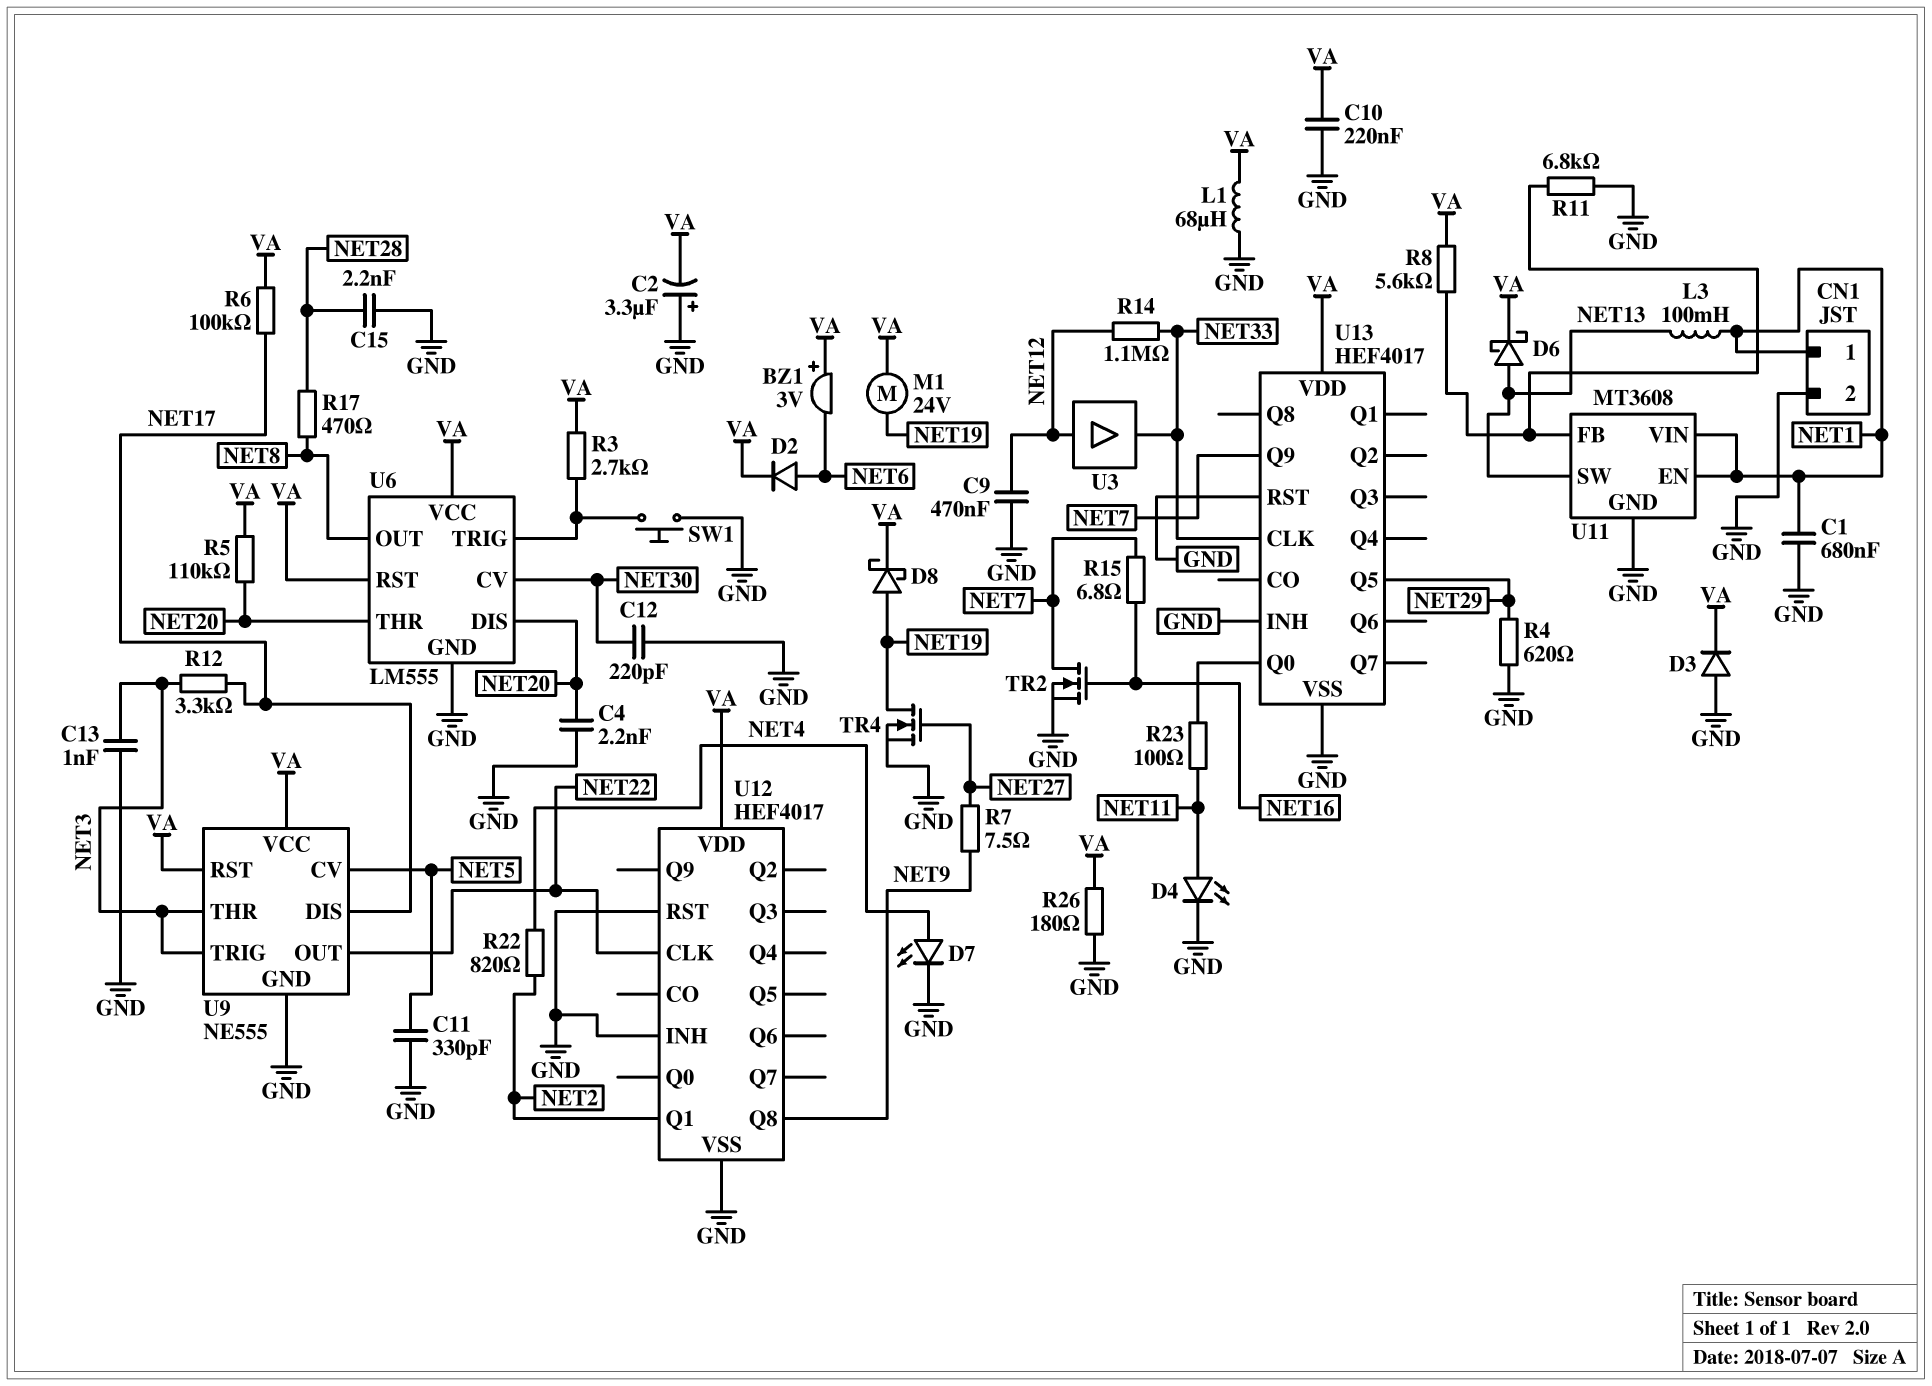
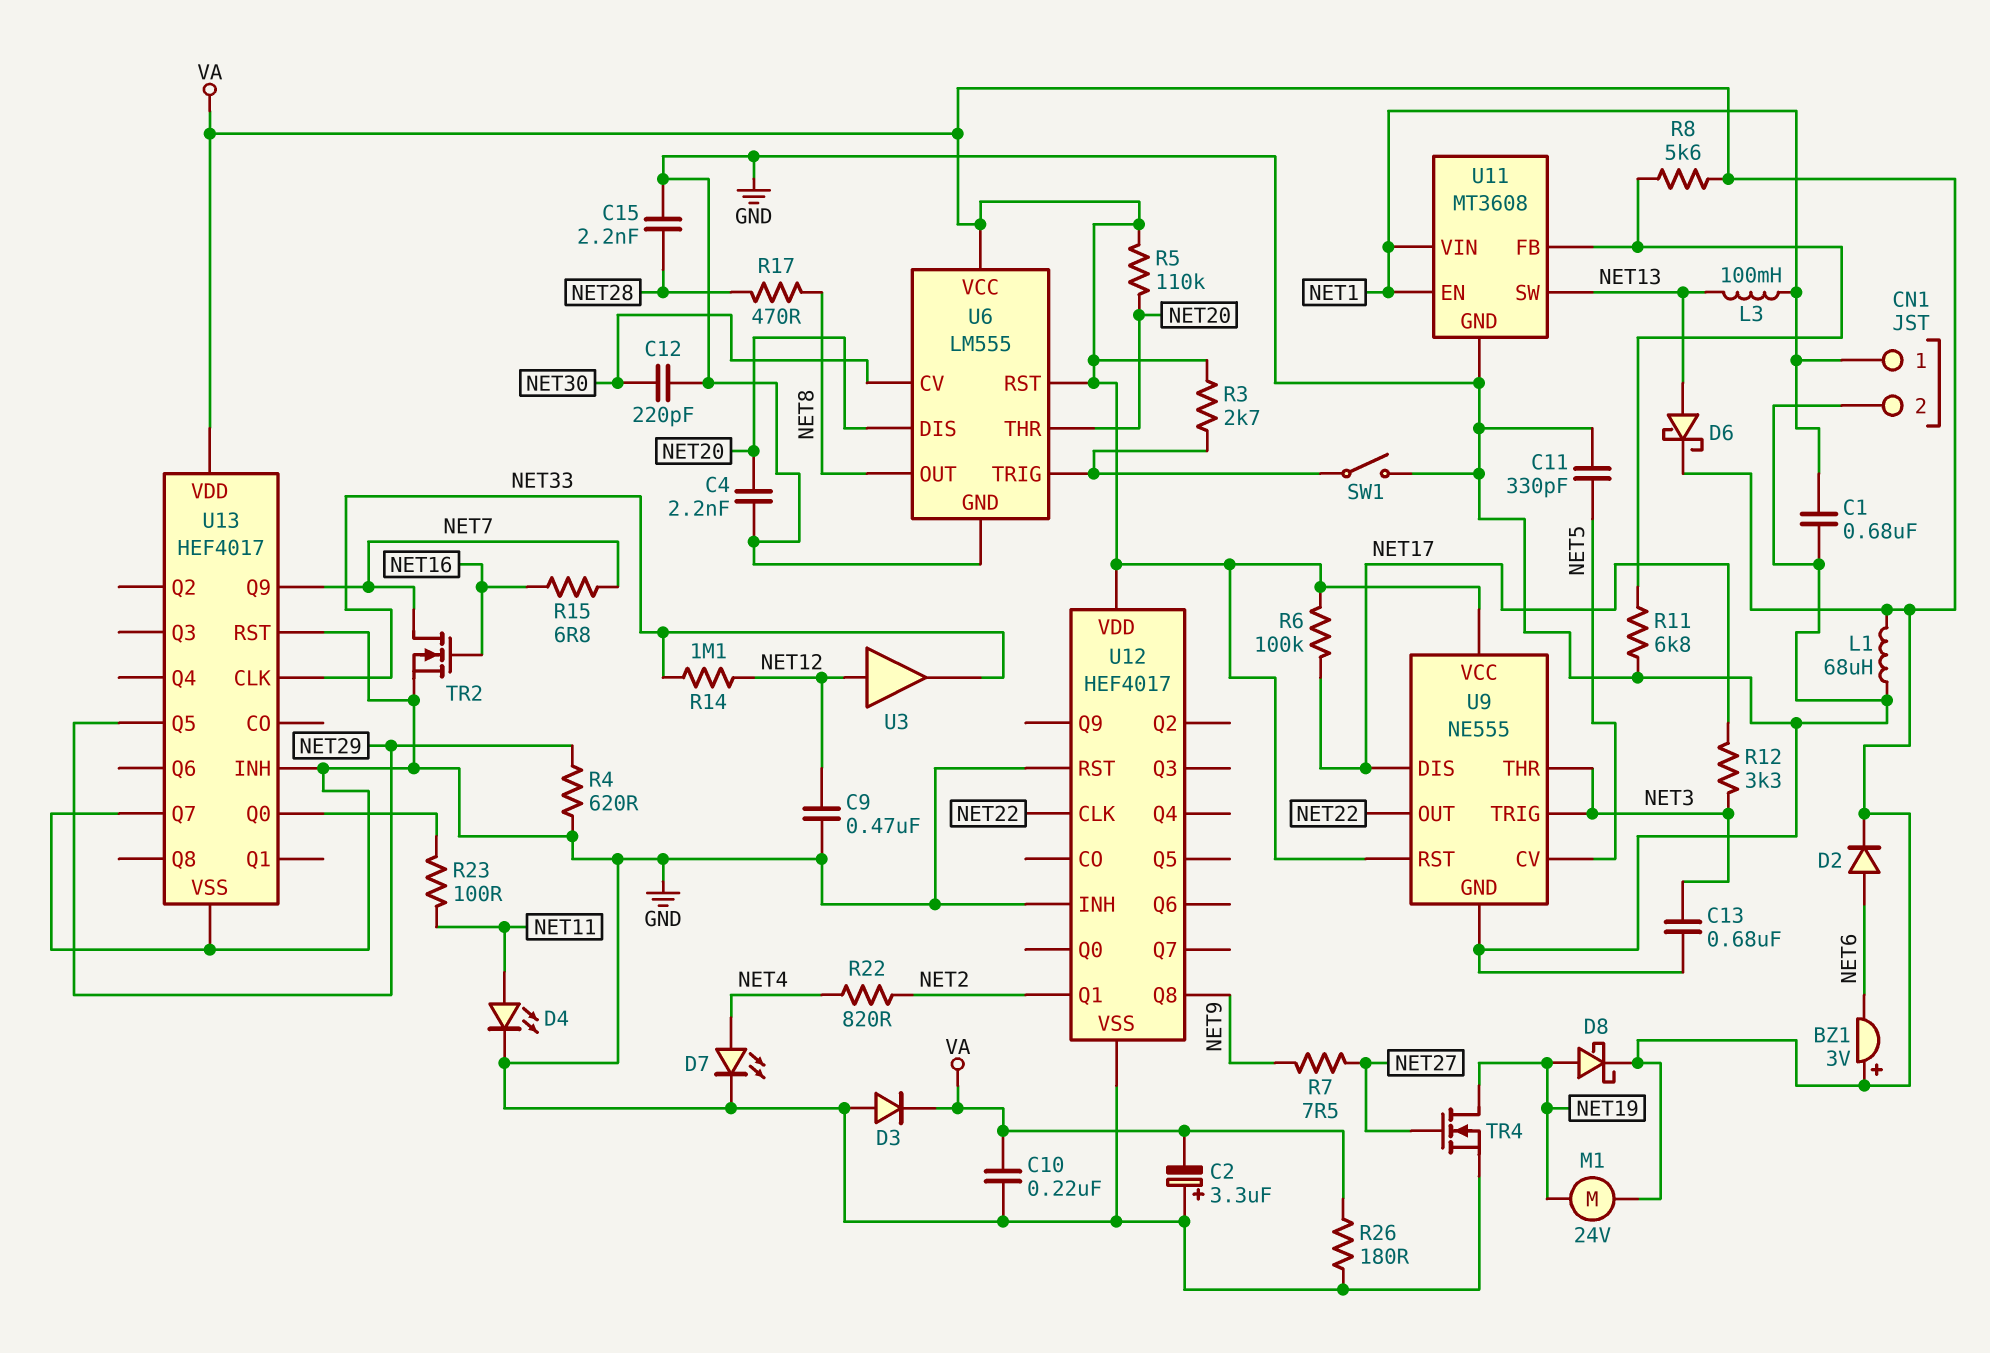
C13: 1nF (GND, NET3) -> 680nF (GND, NET3)
SW1: button (GND, U6/TRIG) -> switch (GND, U6/TRIG)
U13 pin Q7: none -> GND

